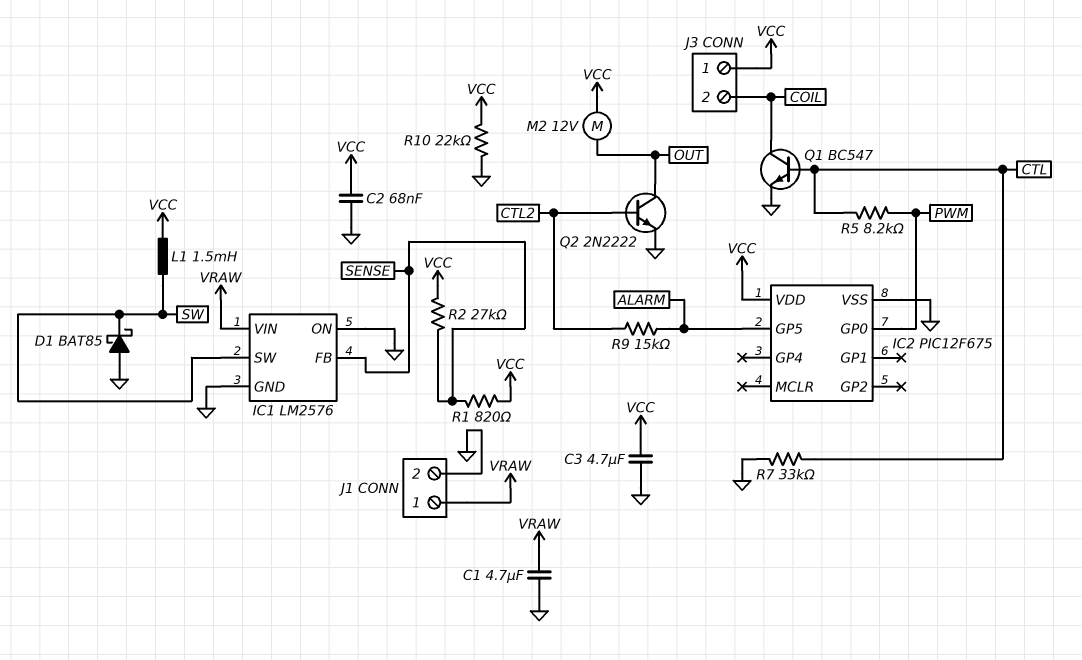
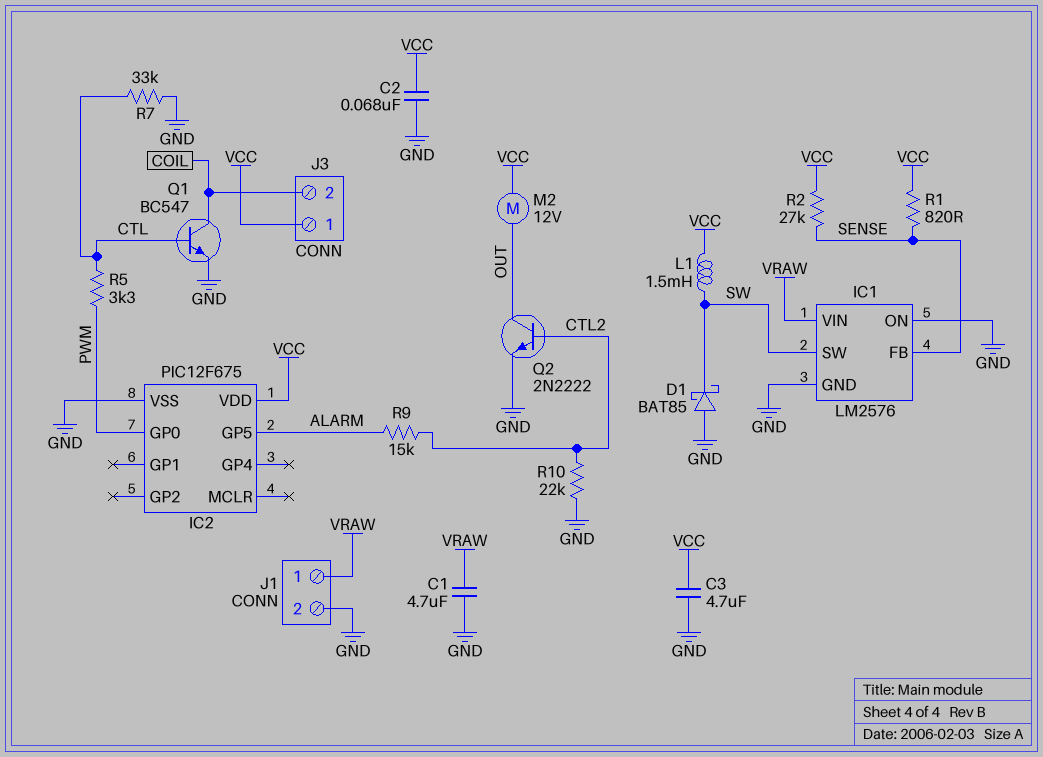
R5: 8.2k (CTL, PWM) -> 3.3k (CTL, PWM)
R10: 22k (GND, VCC) -> 22k (CTL2, GND)

